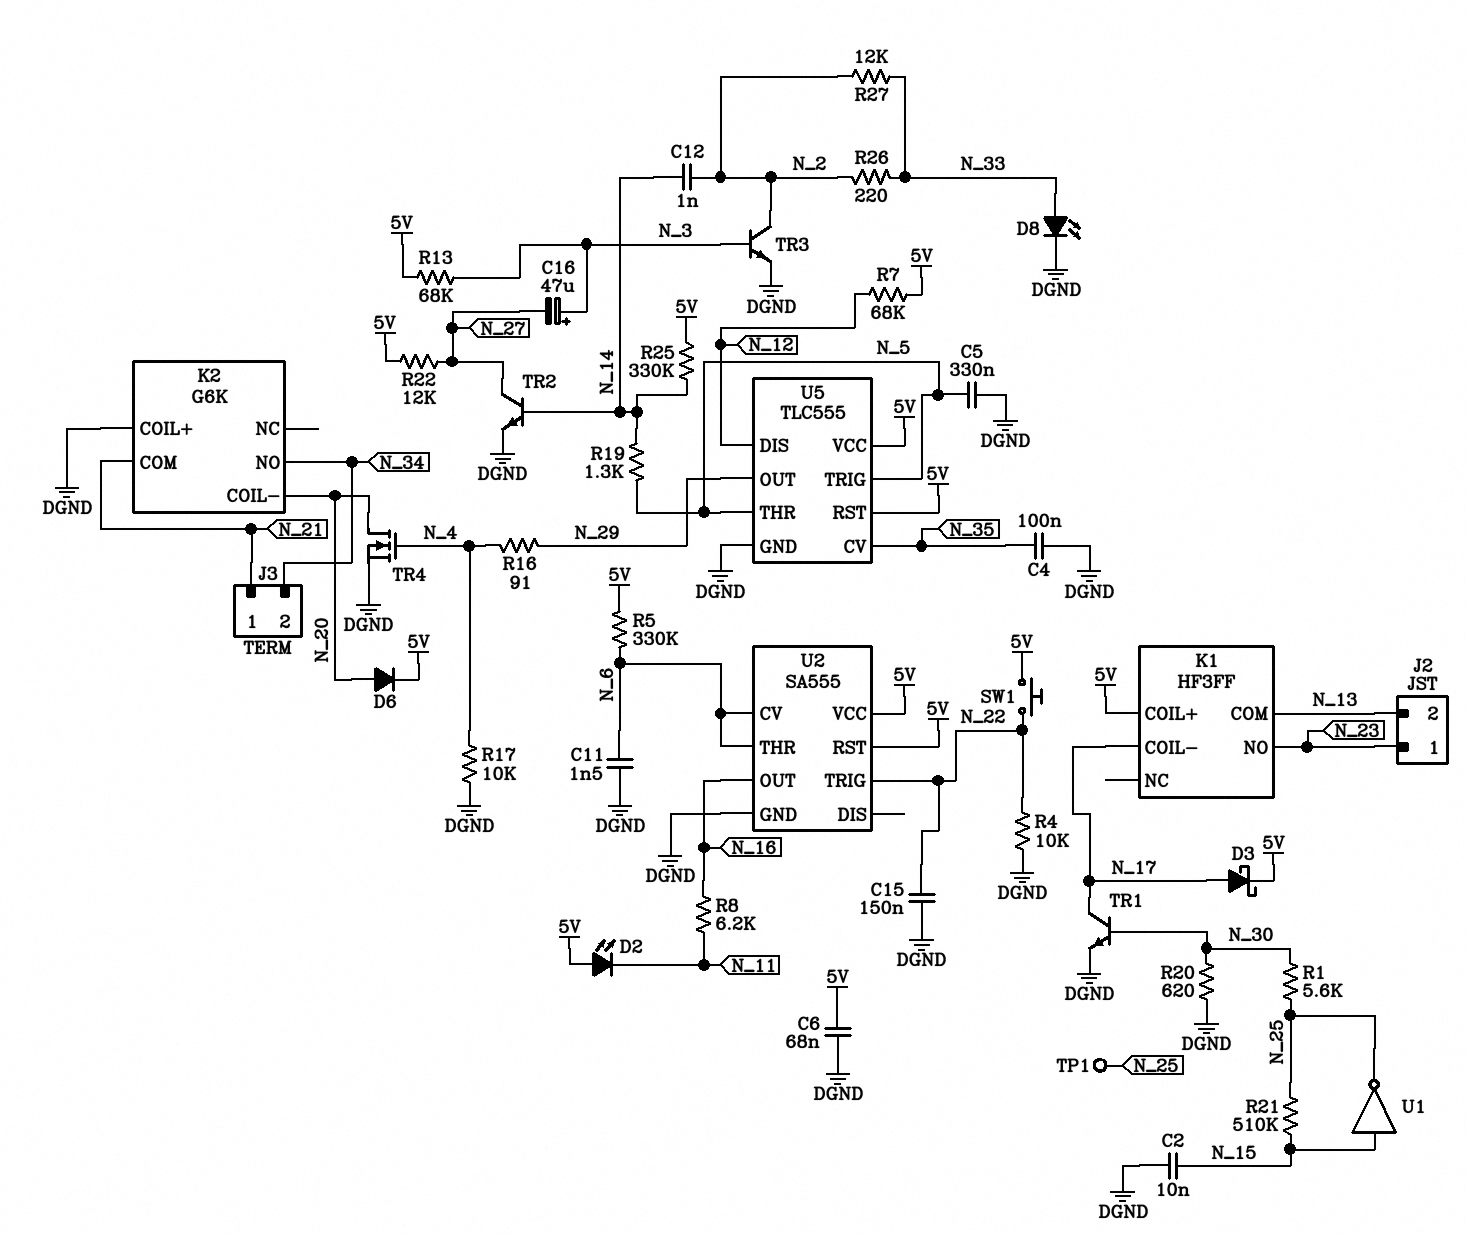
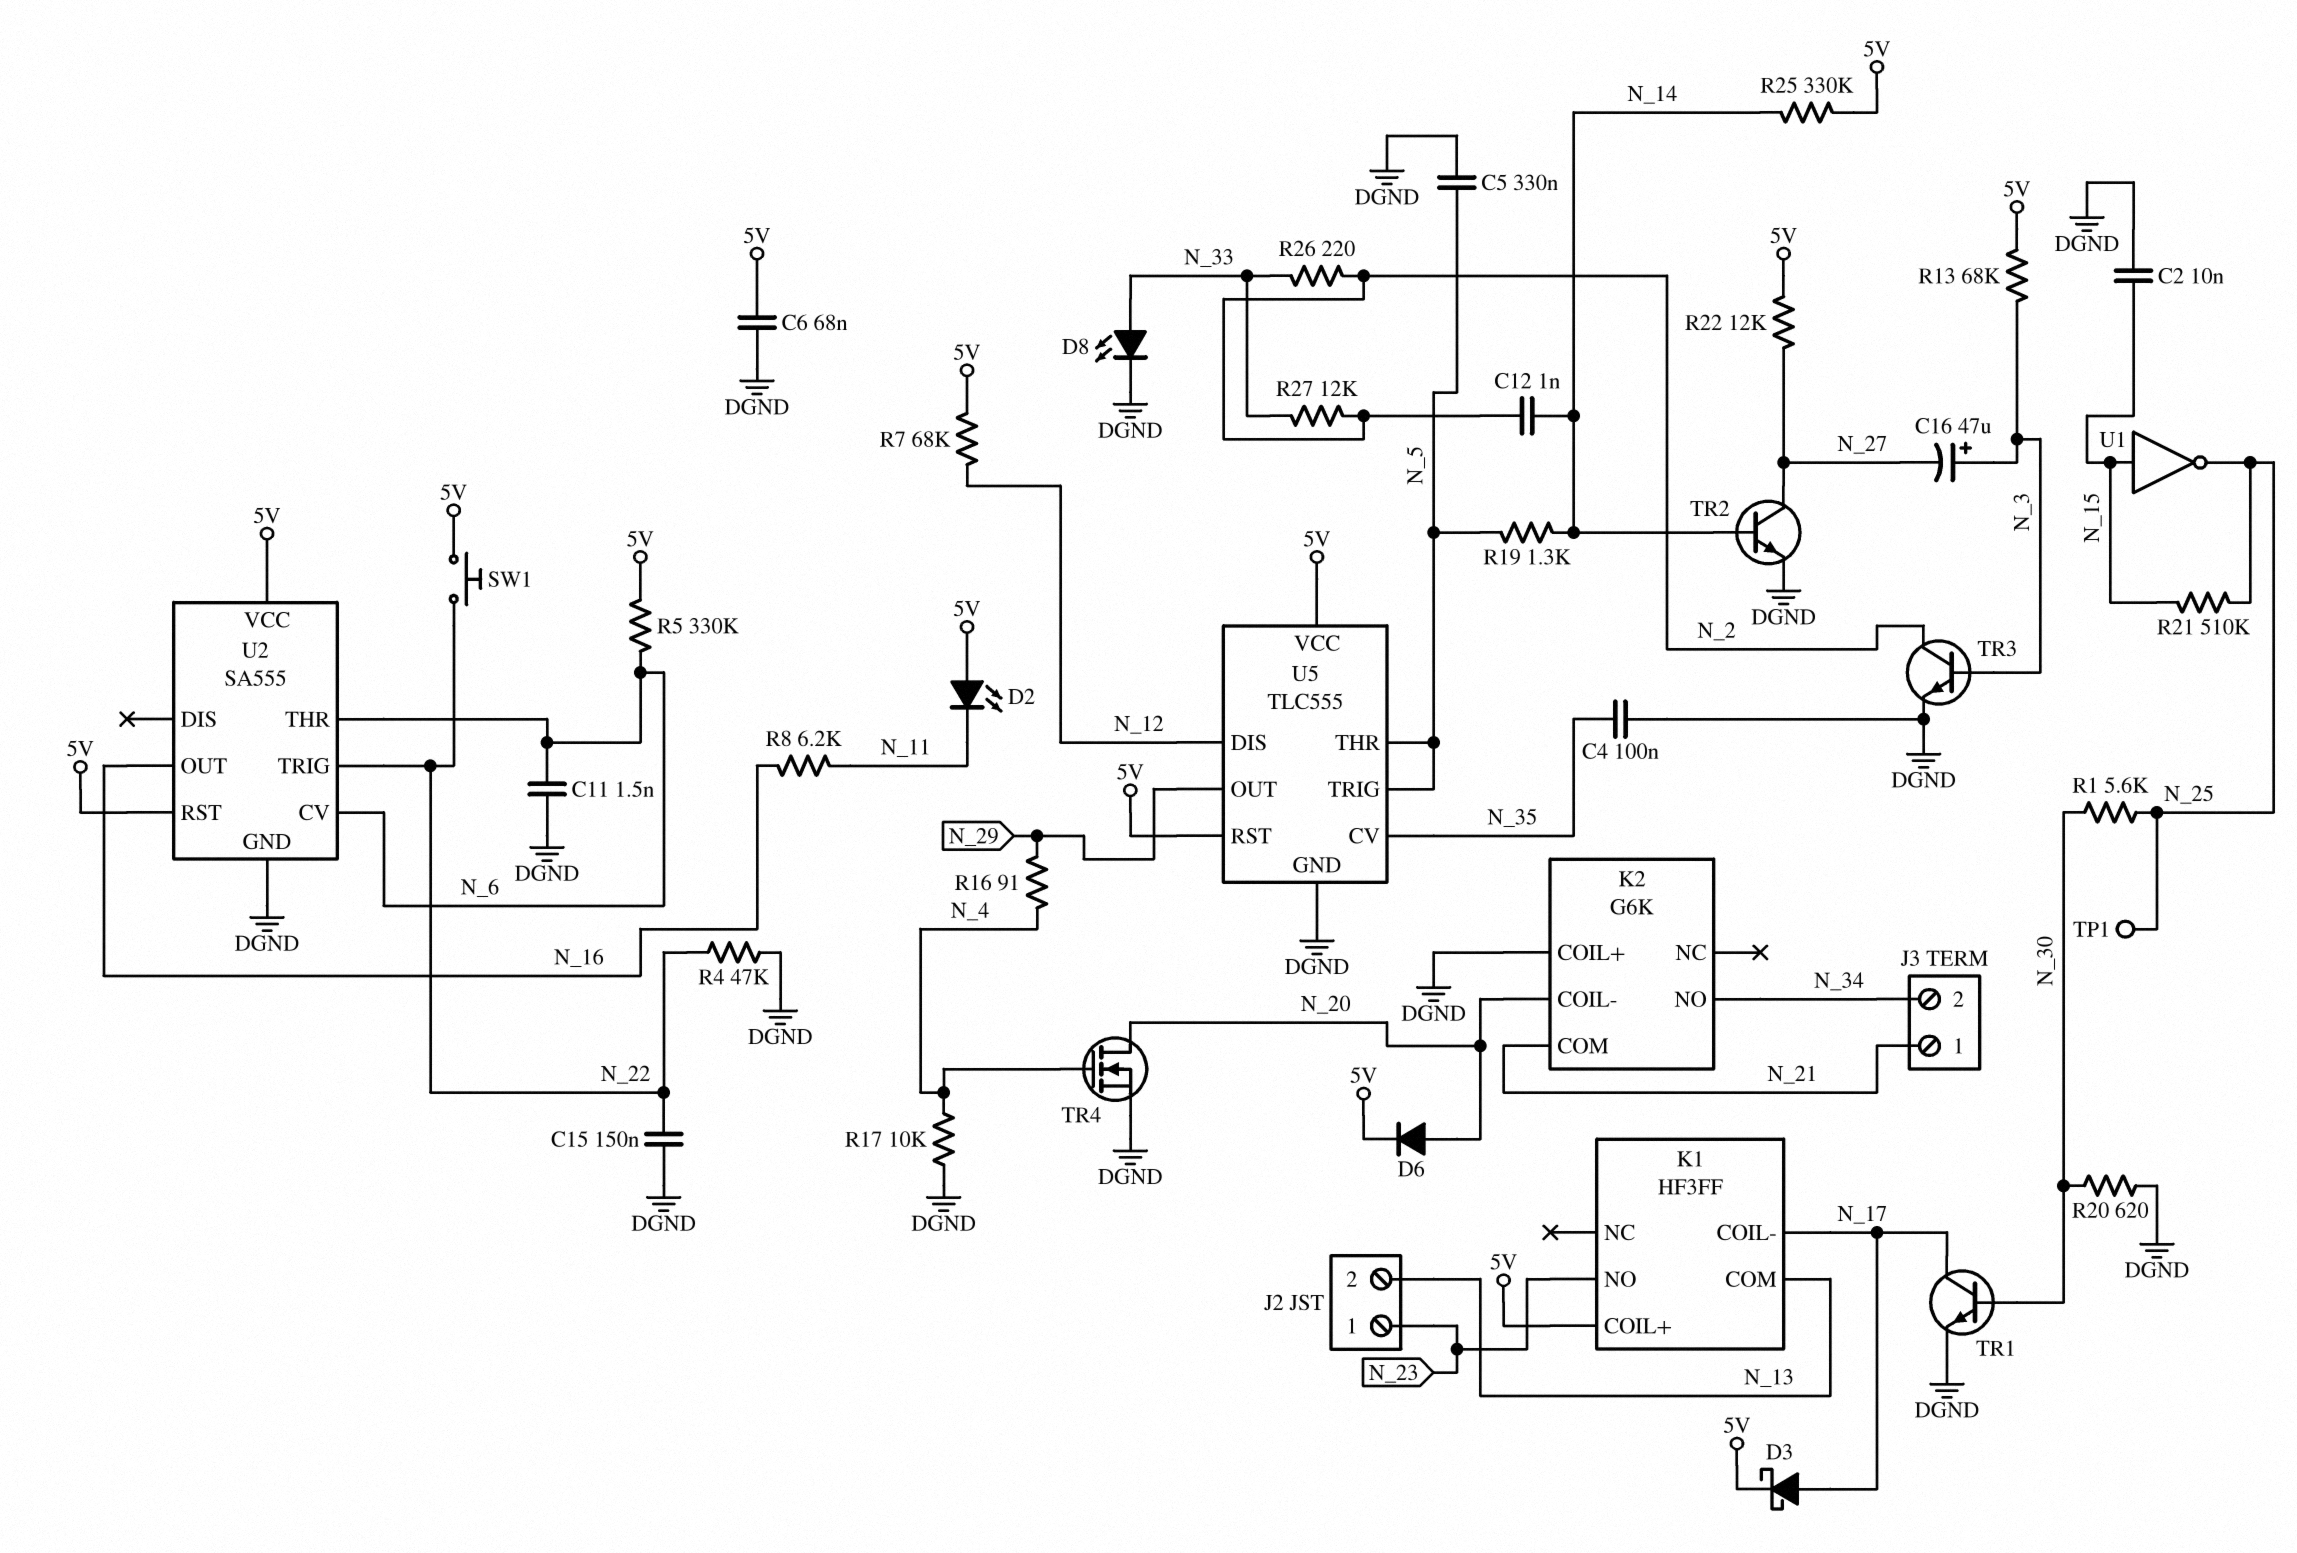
R4: 10k (DGND, N_22) -> 47k (DGND, N_22)

